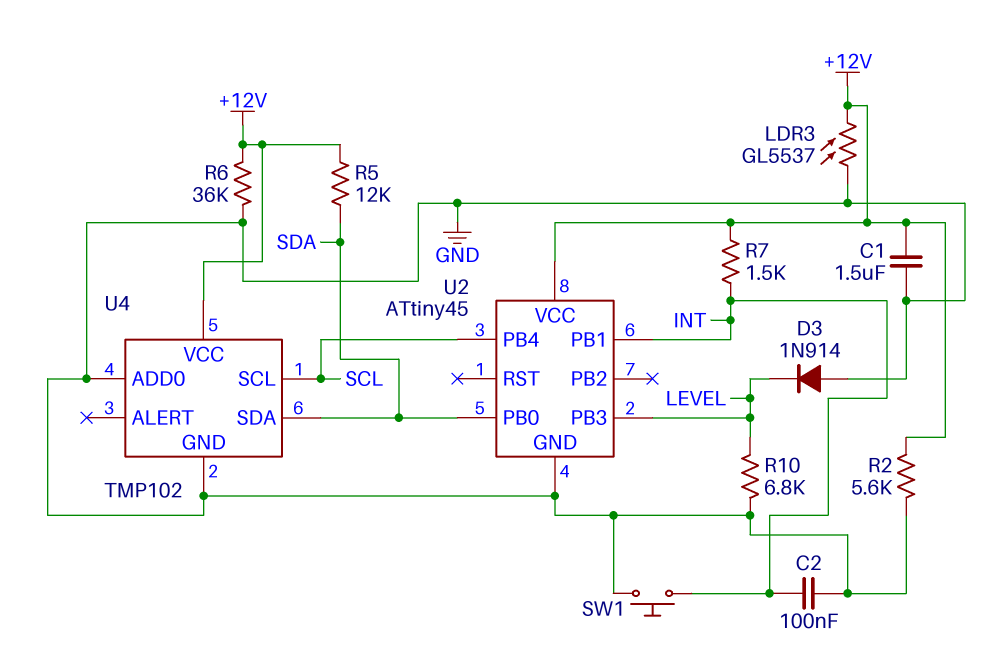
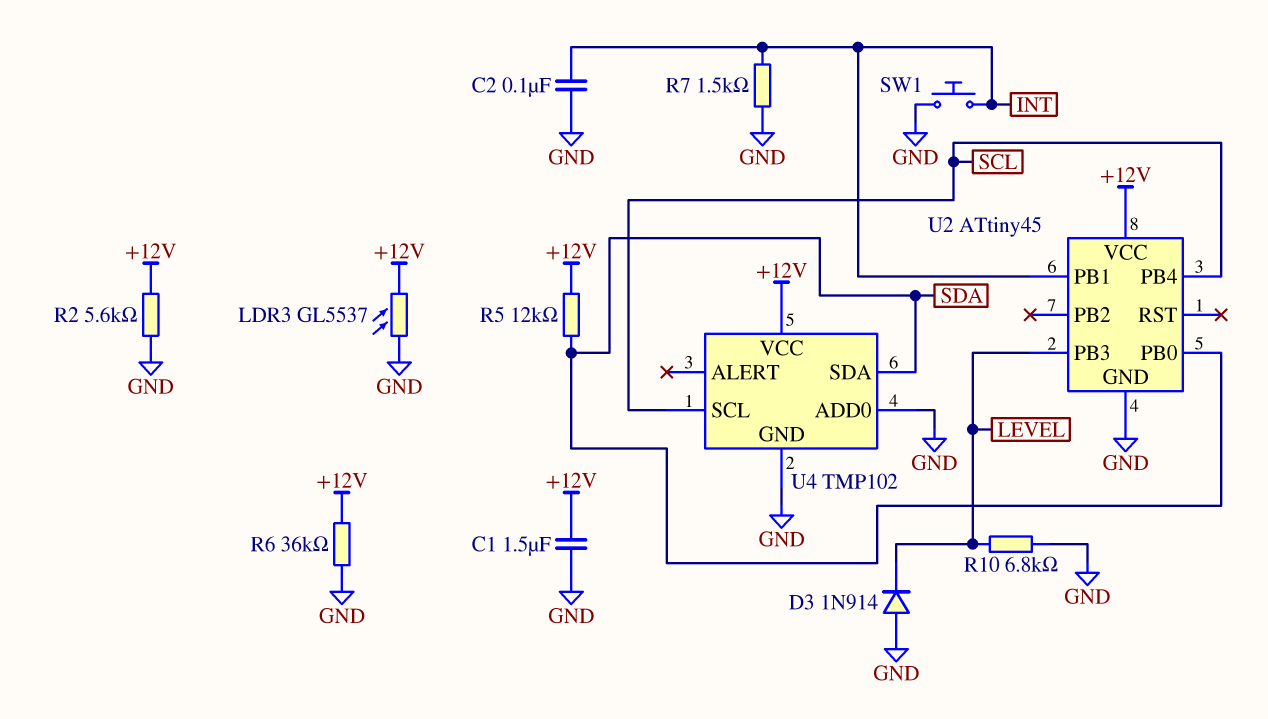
R7: 1.5k (+12V, INT) -> 1.5k (GND, INT)

